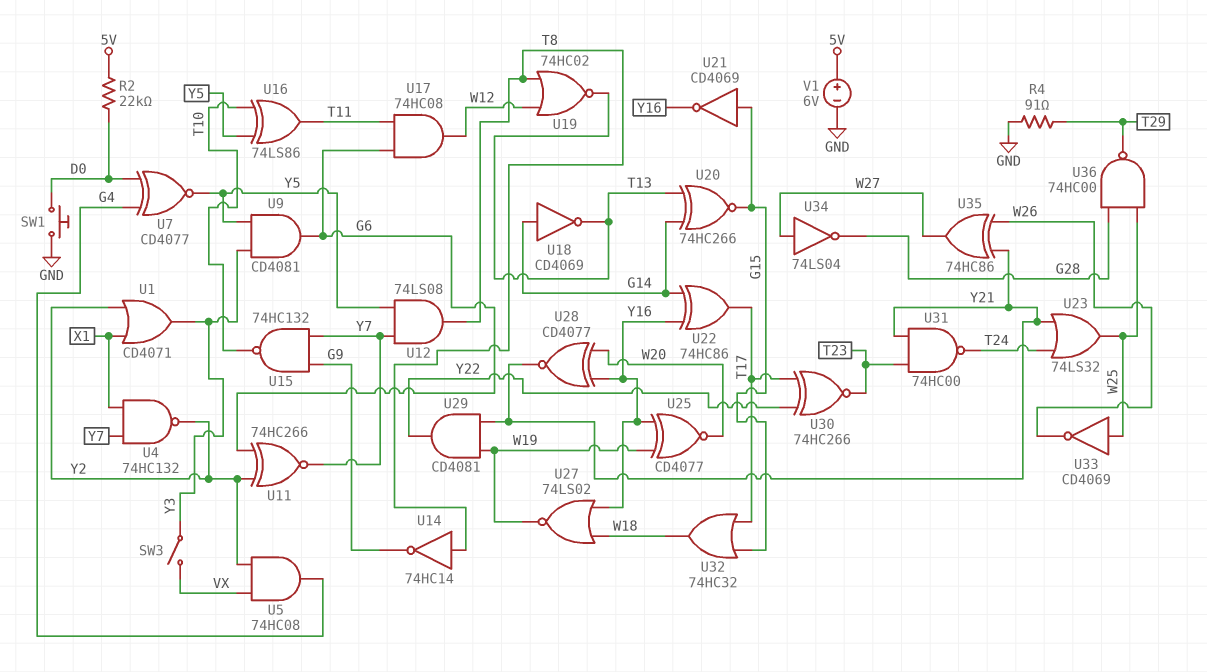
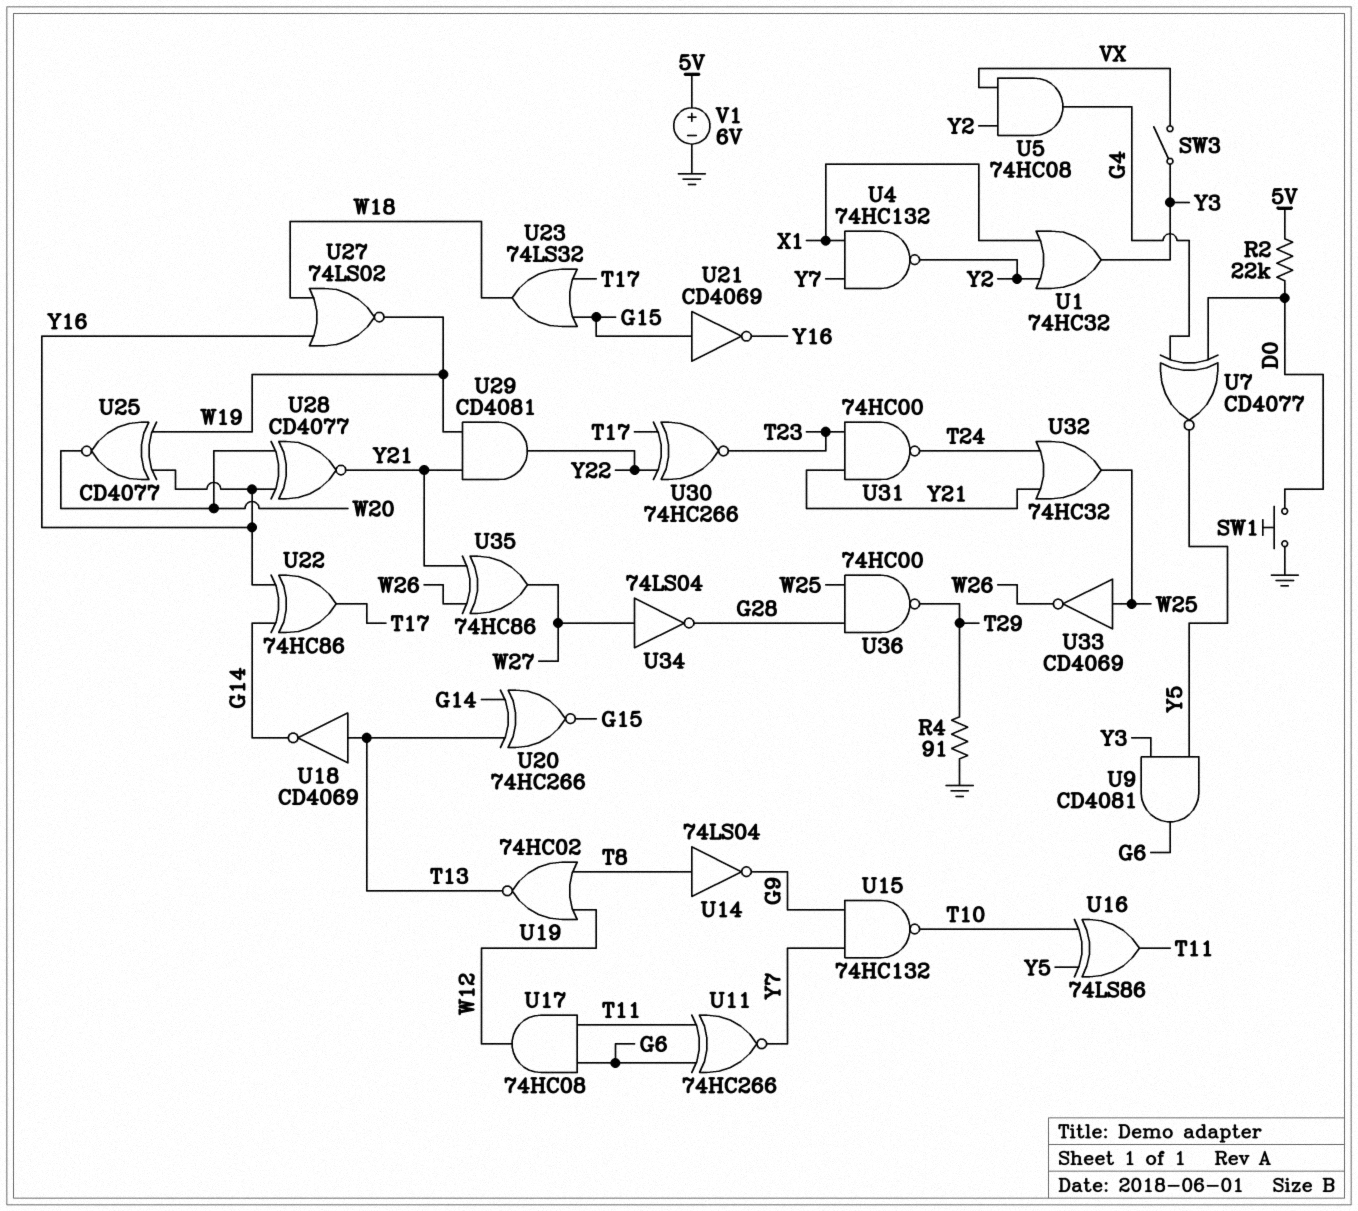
U1: OR CD4071 (in X1, in Y2, out Y3) -> OR 74HC32 (in X1, in Y2, out Y3)
U11: XNOR 74HC266 (in G6, in Y2, out Y7) -> XNOR 74HC266 (in G6, in T11, out Y7)
U12: AND 74LS08 (in Y5, in Y7, out T8) -> none
U14: NOT 74HC14 (in T8, out G9) -> NOT 74LS04 (in T8, out G9)
U18: NOT CD4069 (in G14, out T13) -> NOT CD4069 (in T13, out G14)
U23: OR 74LS32 (in T24, in Y21, out W25) -> OR 74LS32 (in G15, in T17, out W18)
U32: OR 74HC32 (in G15, in T17, out W18) -> OR 74HC32 (in T24, in Y21, out W25)

